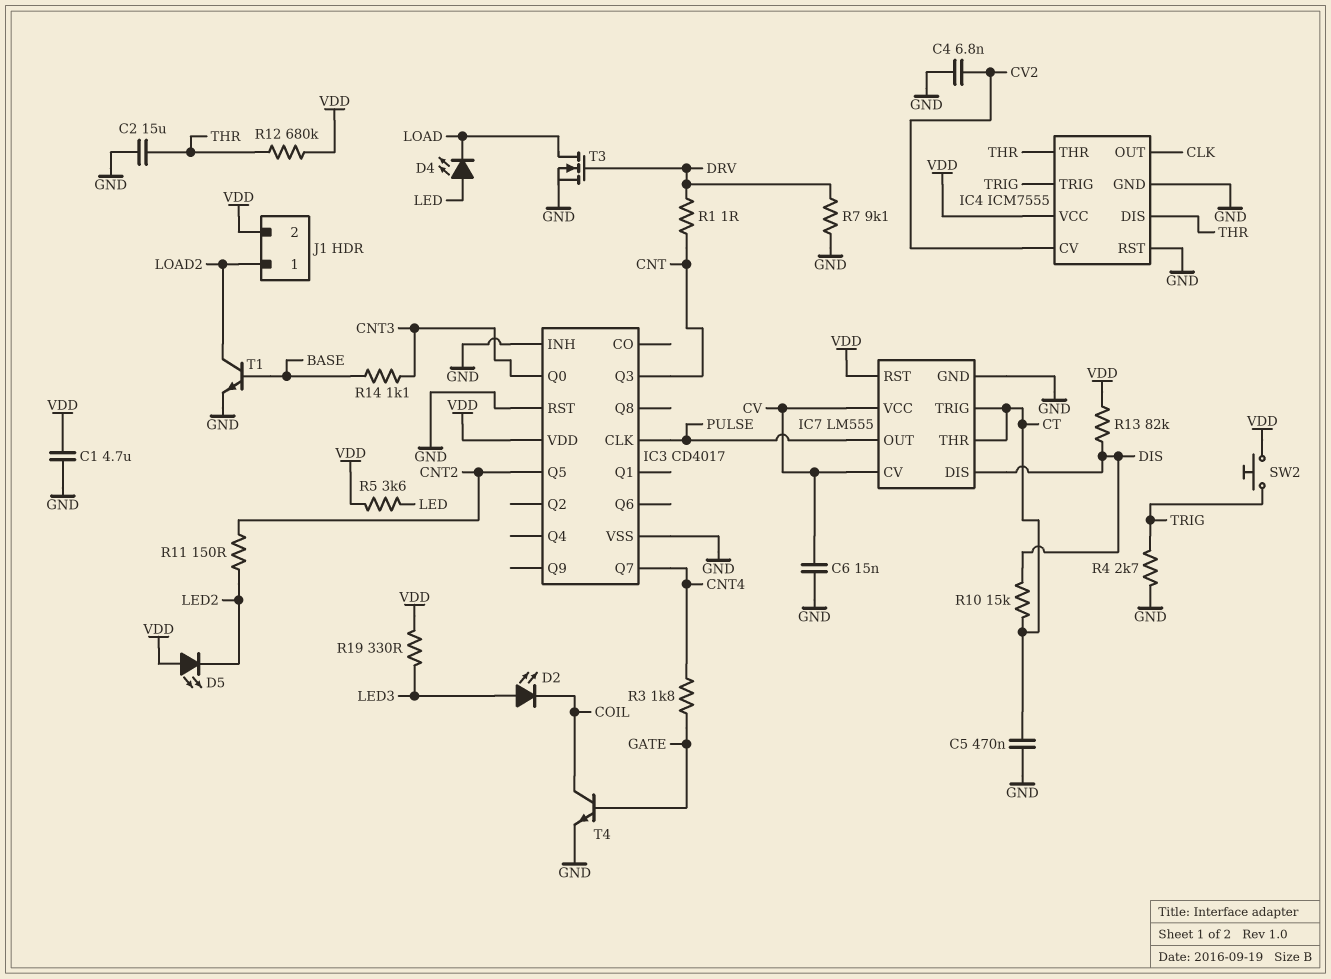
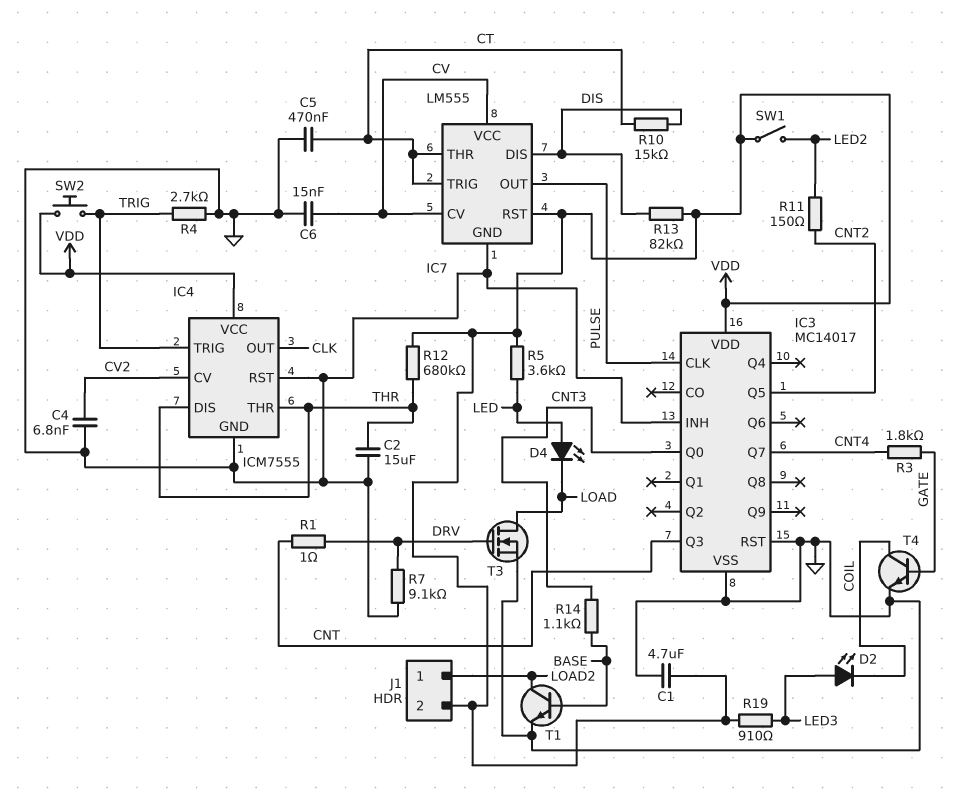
D5: LED (A VDD, K LED2) -> none
IC3: CD4017 -> MC14017
R19: 330 (LED3, VDD) -> 910 (LED3, VDD)
SW1: none -> switch (LED2, VDD)

